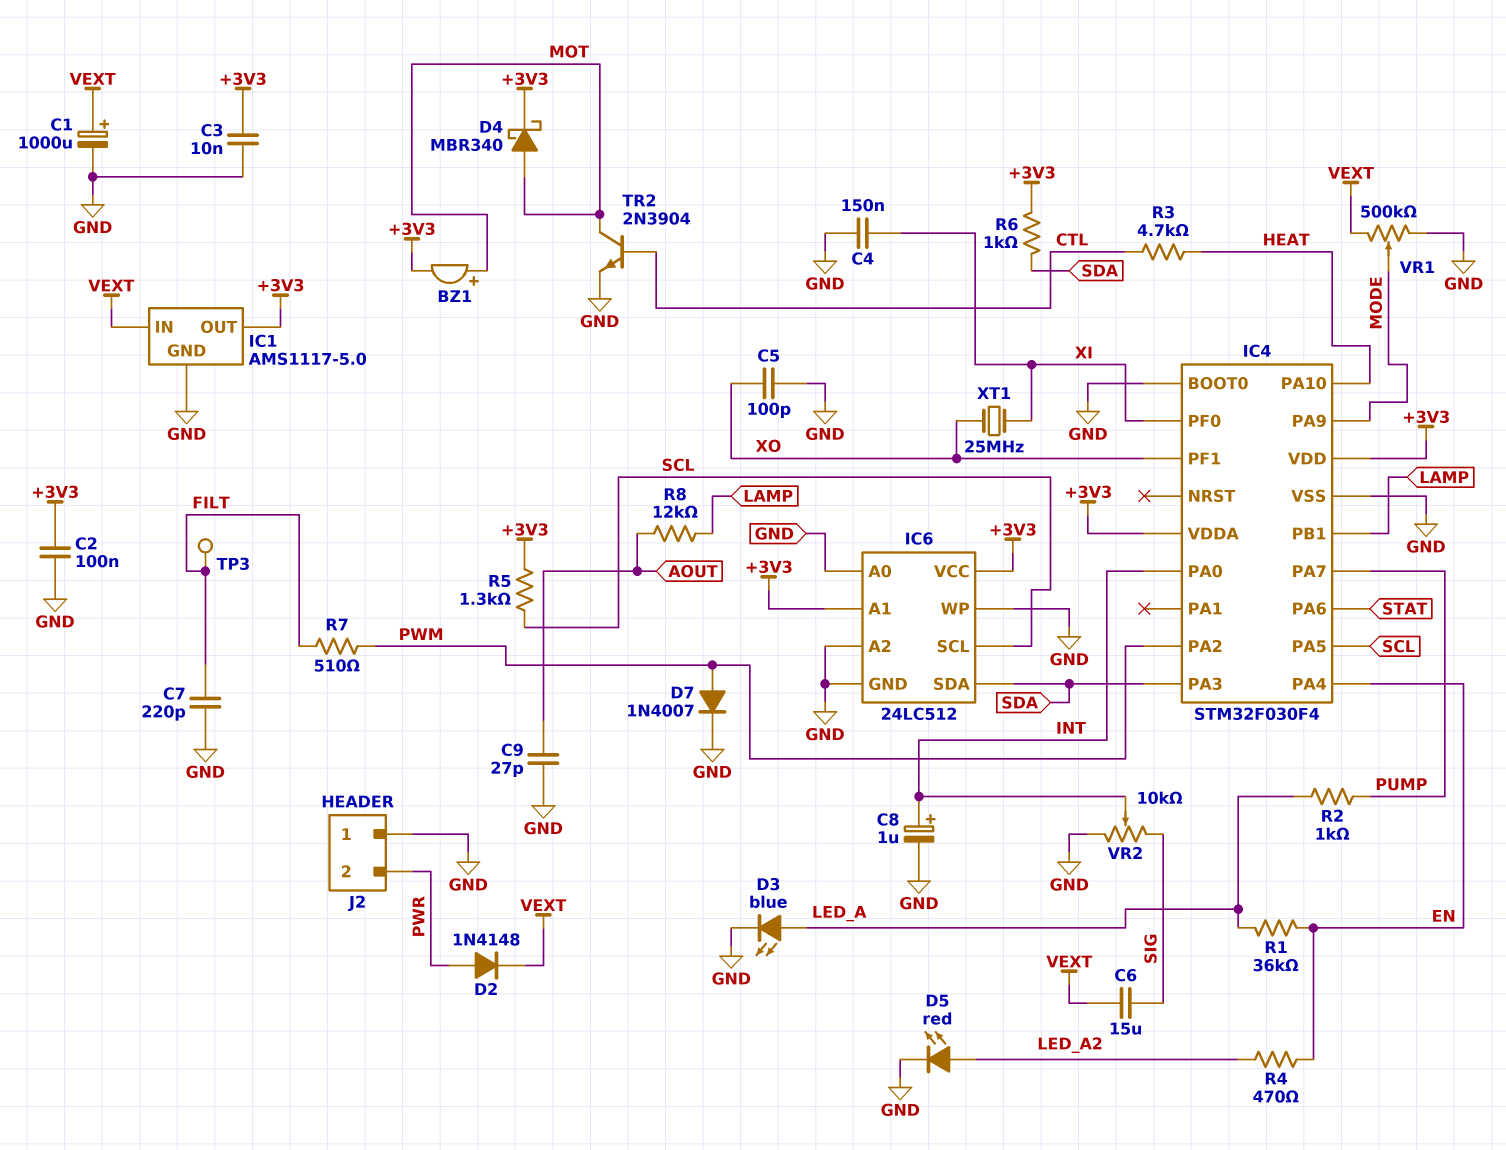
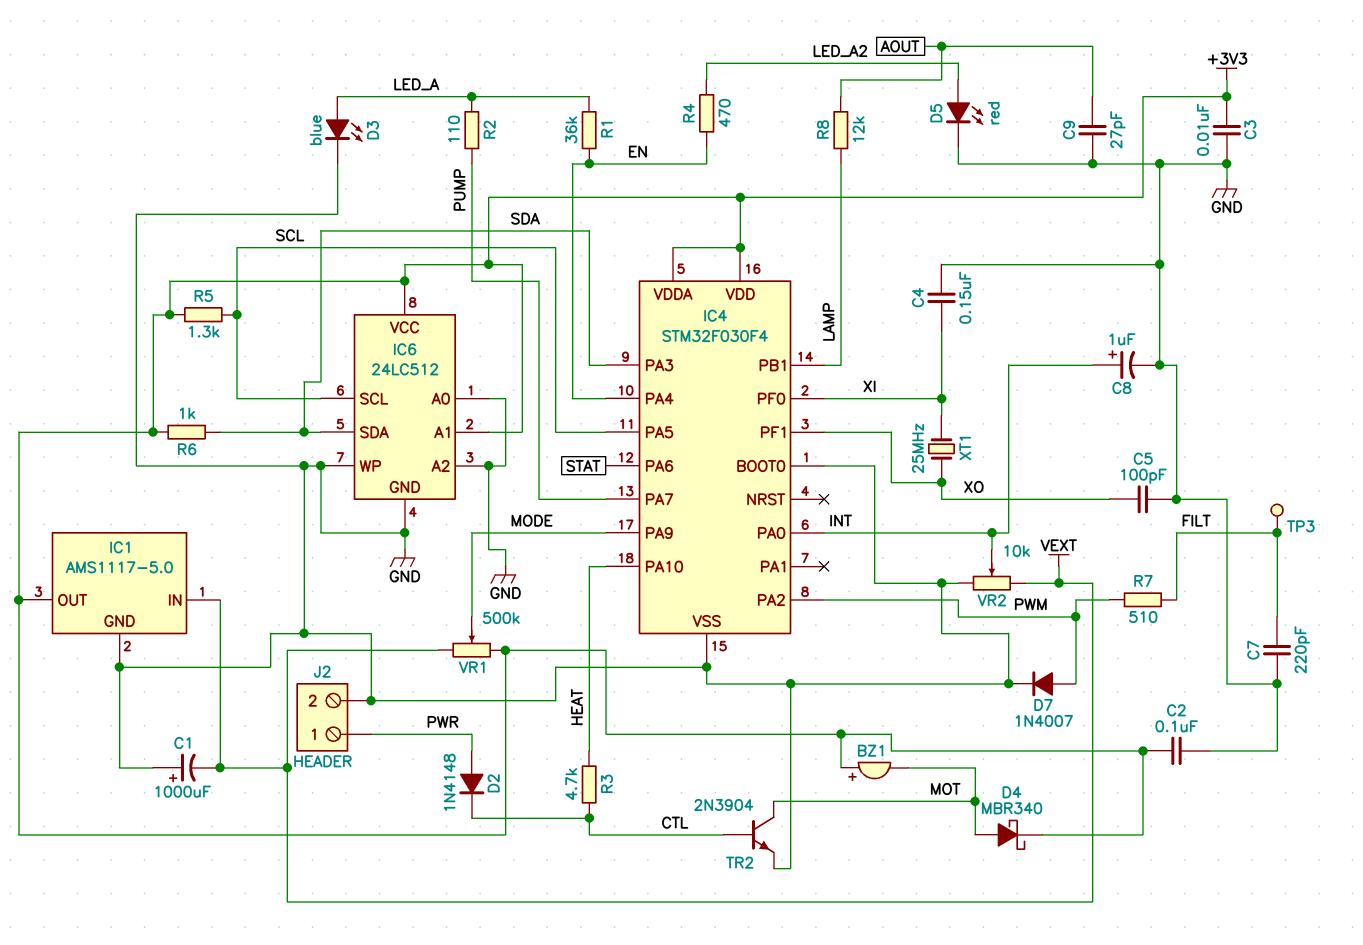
BZ1: buzzer (plus MOT, minus +3V3) -> buzzer (plus +3V3, minus MOT)
C1: 1000uF (plus VEXT, minus GND) -> 1000uF (plus GND, minus VEXT)
C6: 15uF (SIG, VEXT) -> none
D2: diode 1N4148 (A PWR, K VEXT) -> diode 1N4148 (A PWR, K CTL)
J2 pin 1: GND -> PWR
J2 pin 2: PWR -> GND
R2: 1k (LED_A, PUMP) -> 110 (LED_A, PUMP)
VR1: 500k (GND, VEXT, wiper MODE) -> 500k (+3V3, VEXT, wiper MODE)
VR2: 10k (GND, SIG, wiper INT) -> 10k (GND, VEXT, wiper INT)

